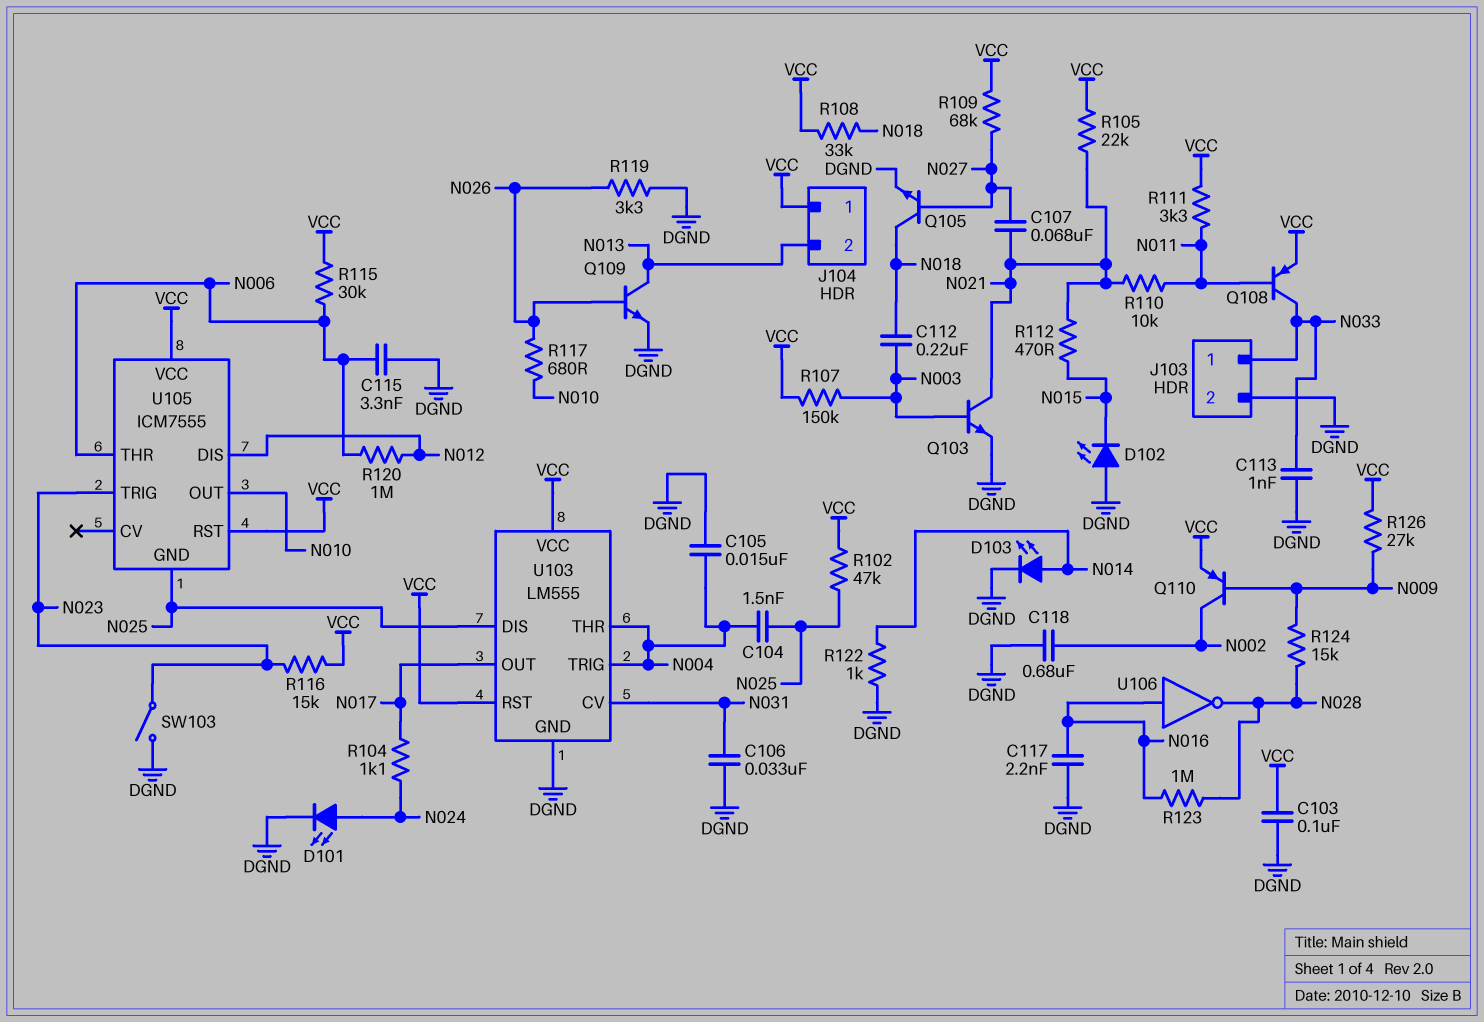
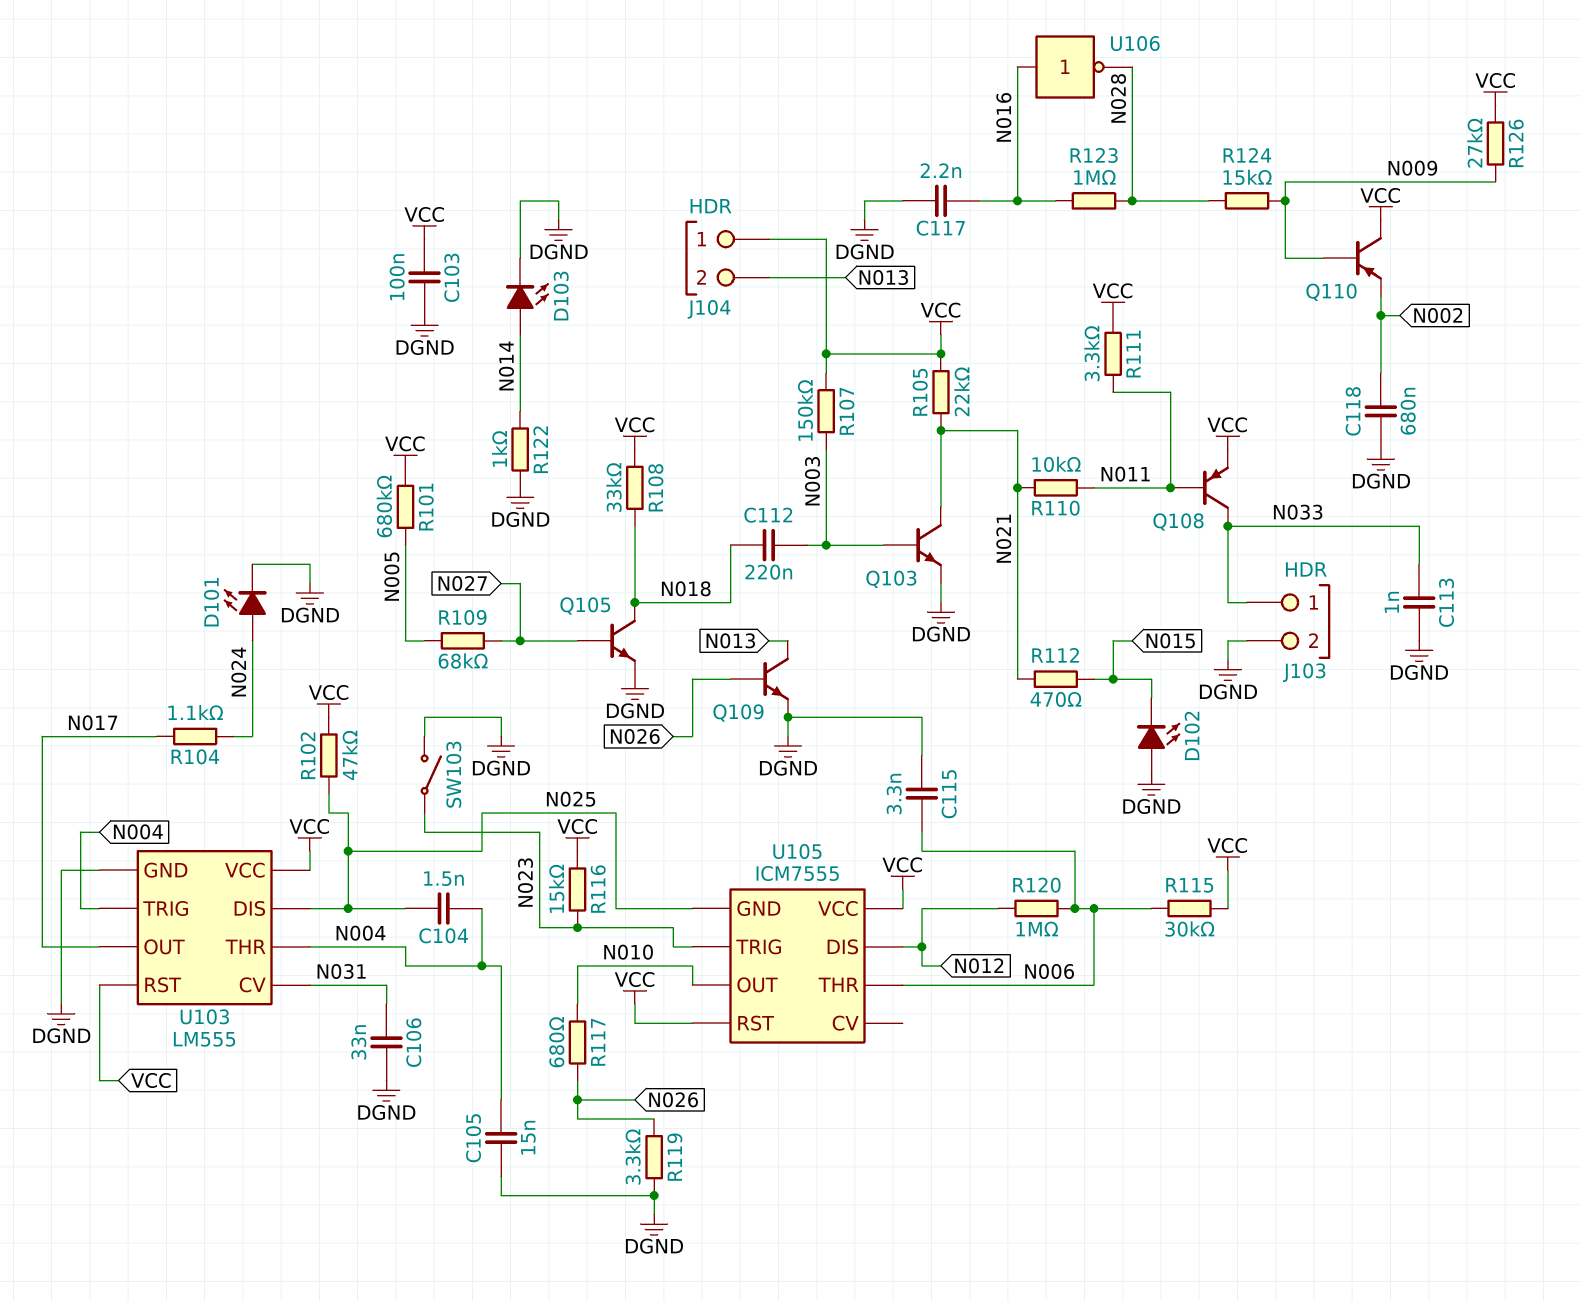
C107: 68nF (N021, N027) -> none
Q110: PNP (B N009, C N002, E VCC) -> PNP (B N009, C VCC, E N002)
R101: none -> 680k (N005, VCC)
R109: 68k (N027, VCC) -> 68k (N005, N027)

